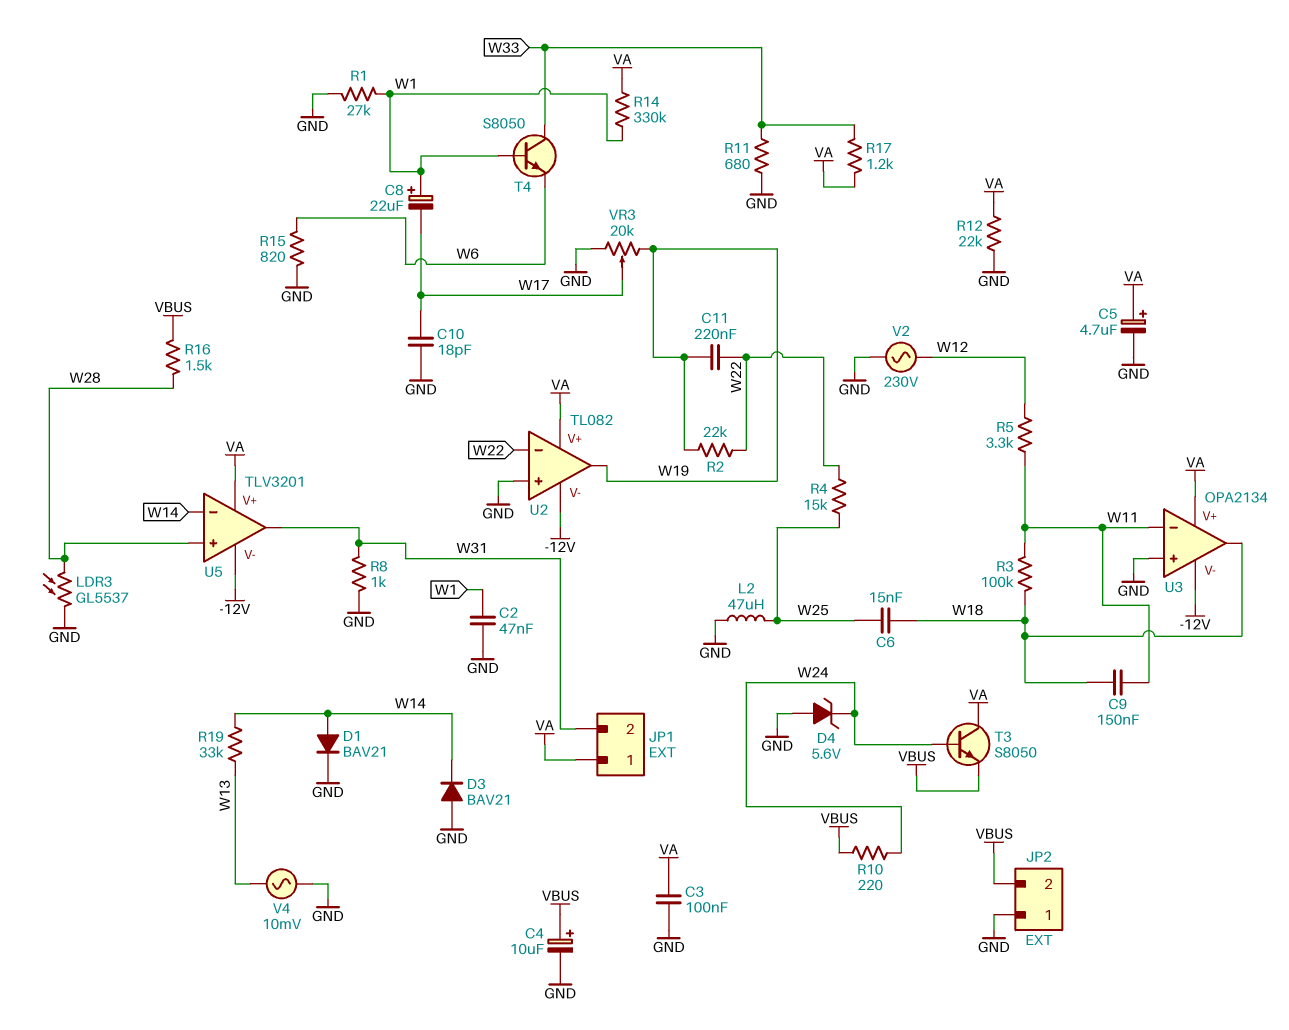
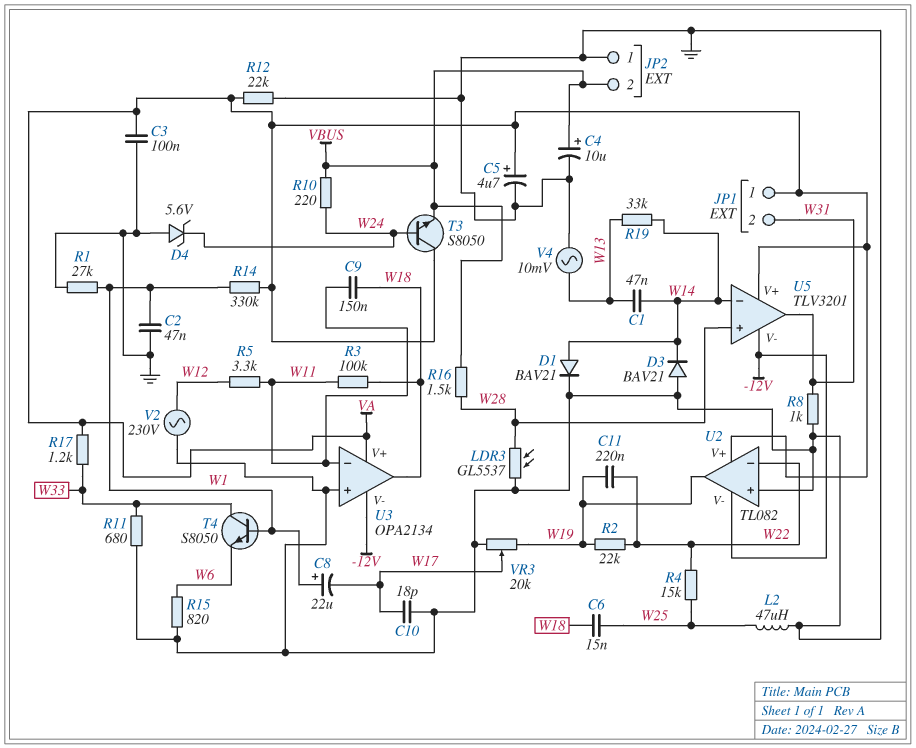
C1: none -> 47nF (W13, W14)

